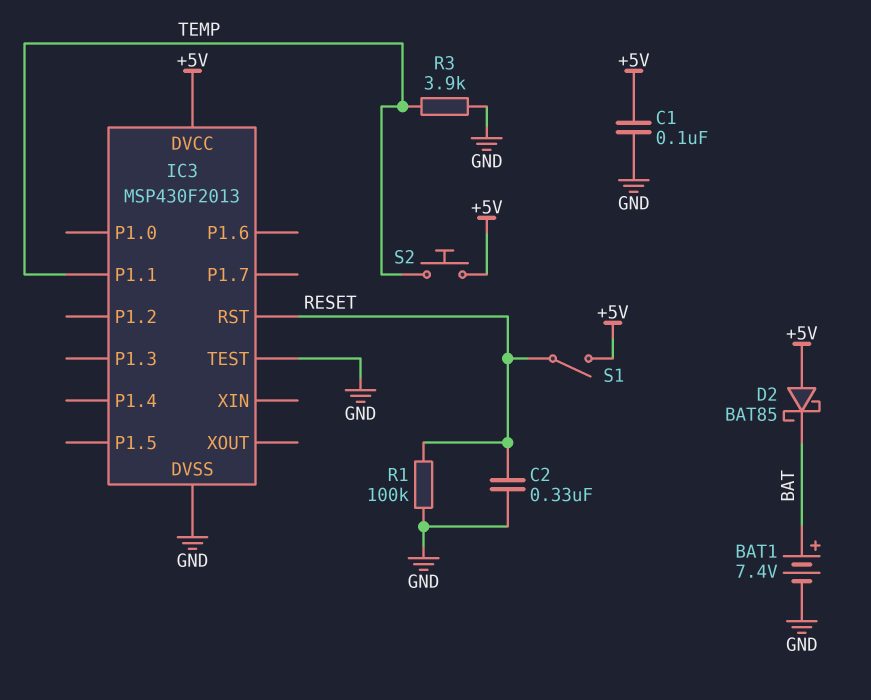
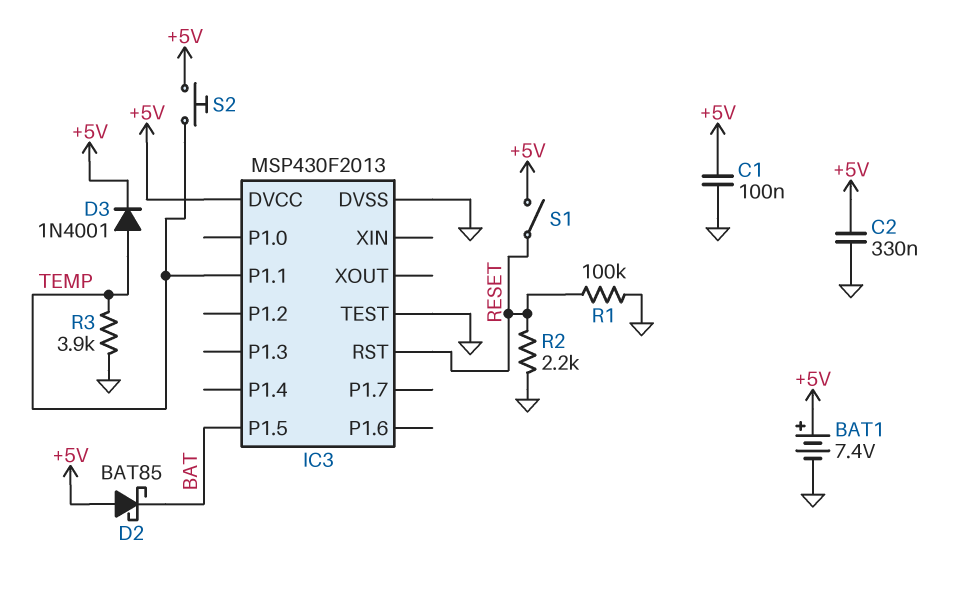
BAT1: 7.4V (plus BAT, minus GND) -> 7.4V (plus +5V, minus GND)
C2: 330nF (GND, RESET) -> 330nF (+5V, GND)
D3: none -> diode 1N4001 (A TEMP, K +5V)
IC3 pin P1.5: none -> BAT
R2: none -> 2.2k (GND, RESET)

